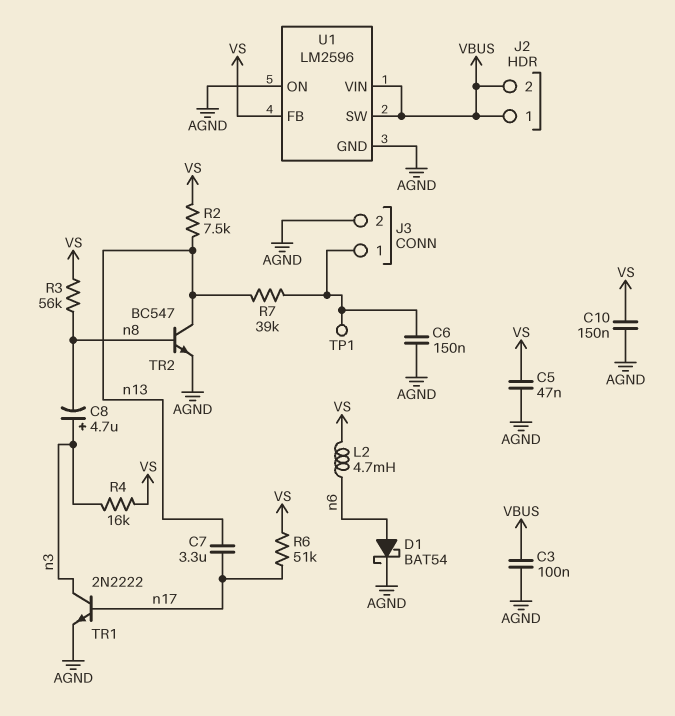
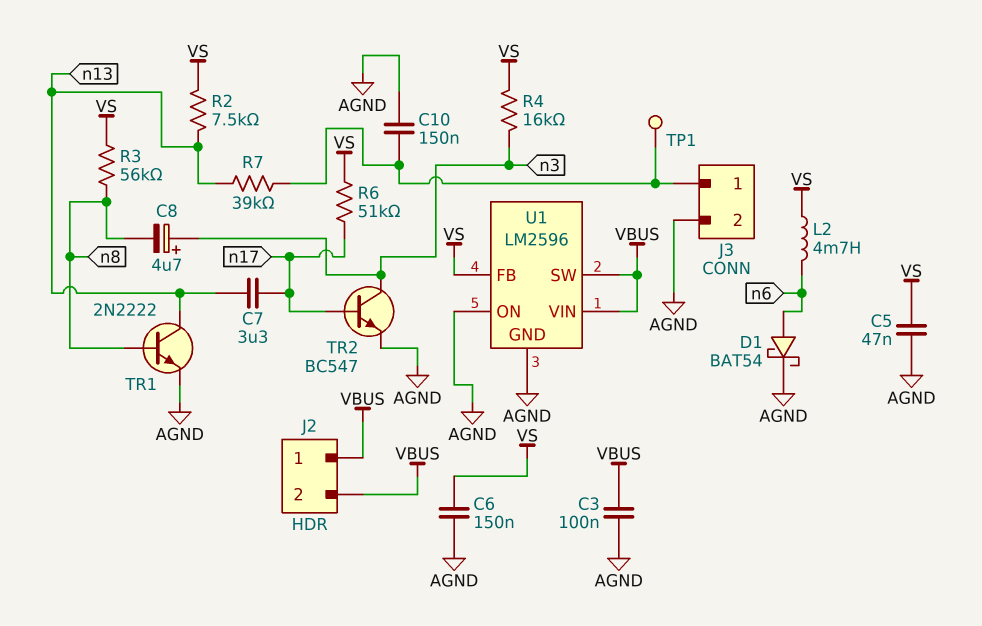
C6: 150nF (AGND, J3/1) -> 150nF (AGND, VS)
C10: 150nF (AGND, VS) -> 150nF (AGND, J3/1)
TR1: NPN 2N2222 (B n17, C n3, E AGND) -> NPN 2N2222 (B n8, C n13, E AGND)
TR2: NPN BC547 (B n8, C n13, E AGND) -> NPN BC547 (B n17, C n3, E AGND)

